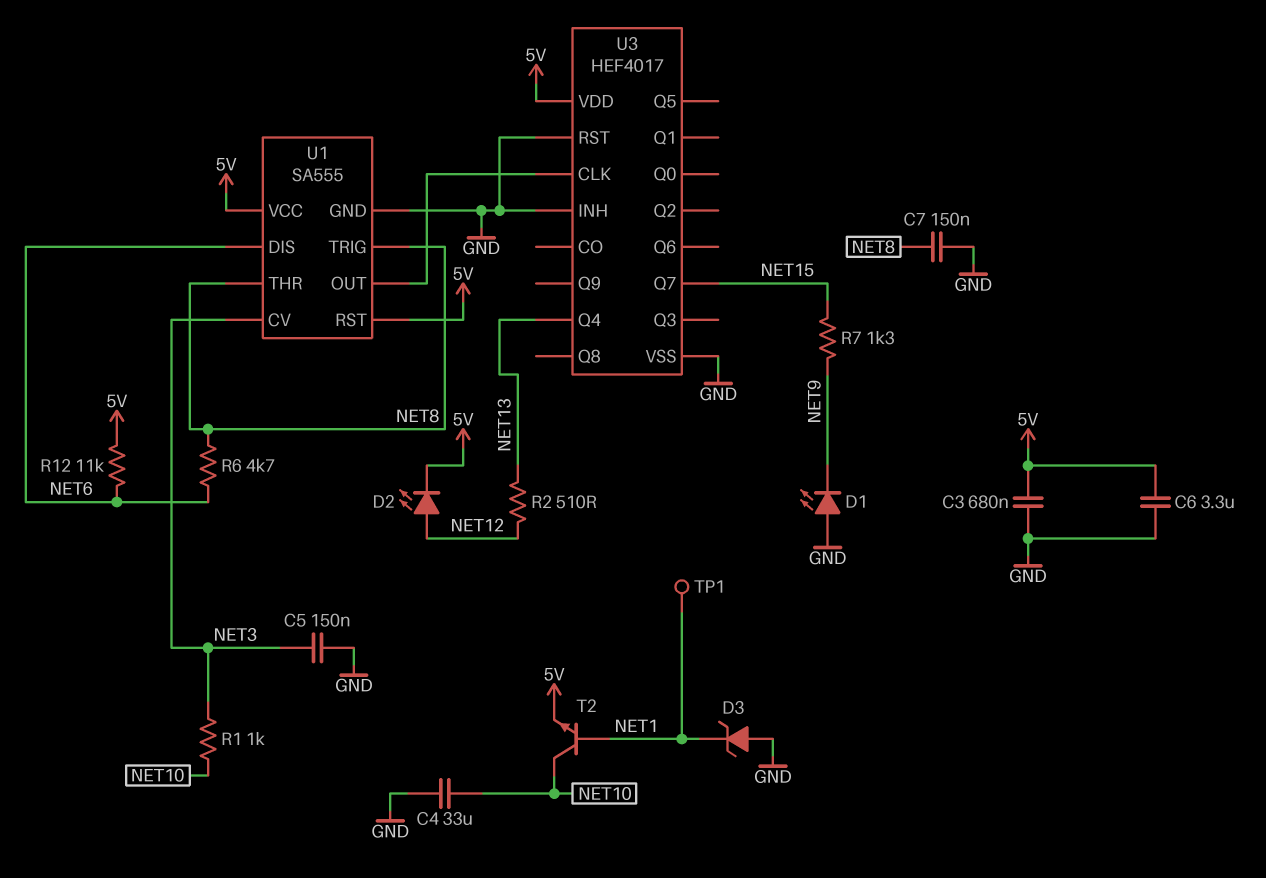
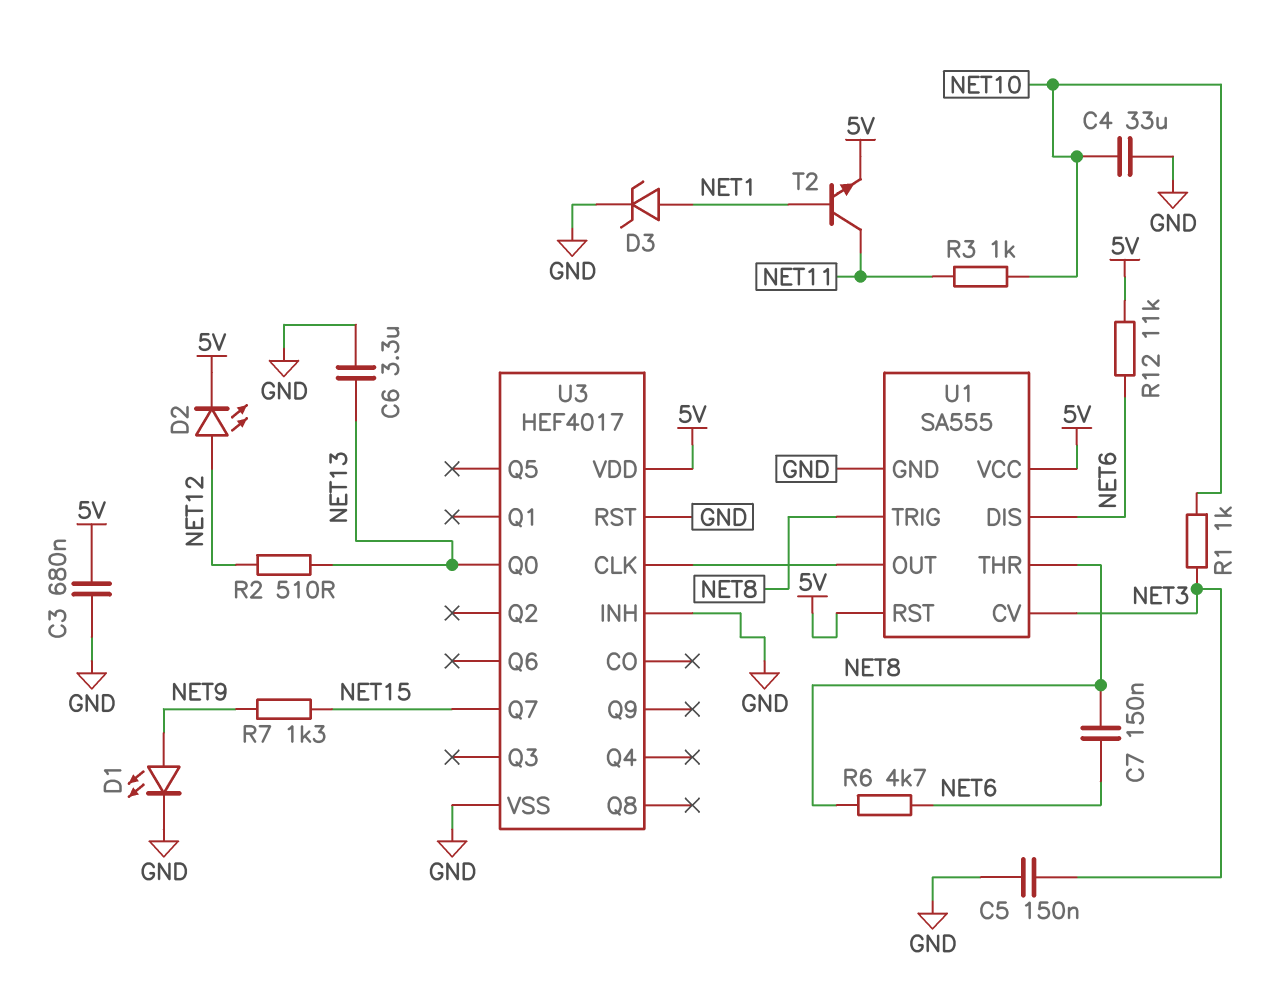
C6: 3.3uF (5V, GND) -> 3.3uF (GND, NET13)
C7: 150nF (GND, NET8) -> 150nF (NET6, NET8)
D1: LED (A GND, K NET9) -> LED (A NET9, K GND)
D3: zener (A GND, K NET1) -> zener (A NET1, K GND)
R3: none -> 1k (NET10, NET11)
T2: NPN (B NET1, C NET10, E 5V) -> NPN (B NET1, C NET11, E 5V)
TP1: test point (NET1) -> none
U3 pin Q0: none -> NET13
U3 pin Q4: NET13 -> none

